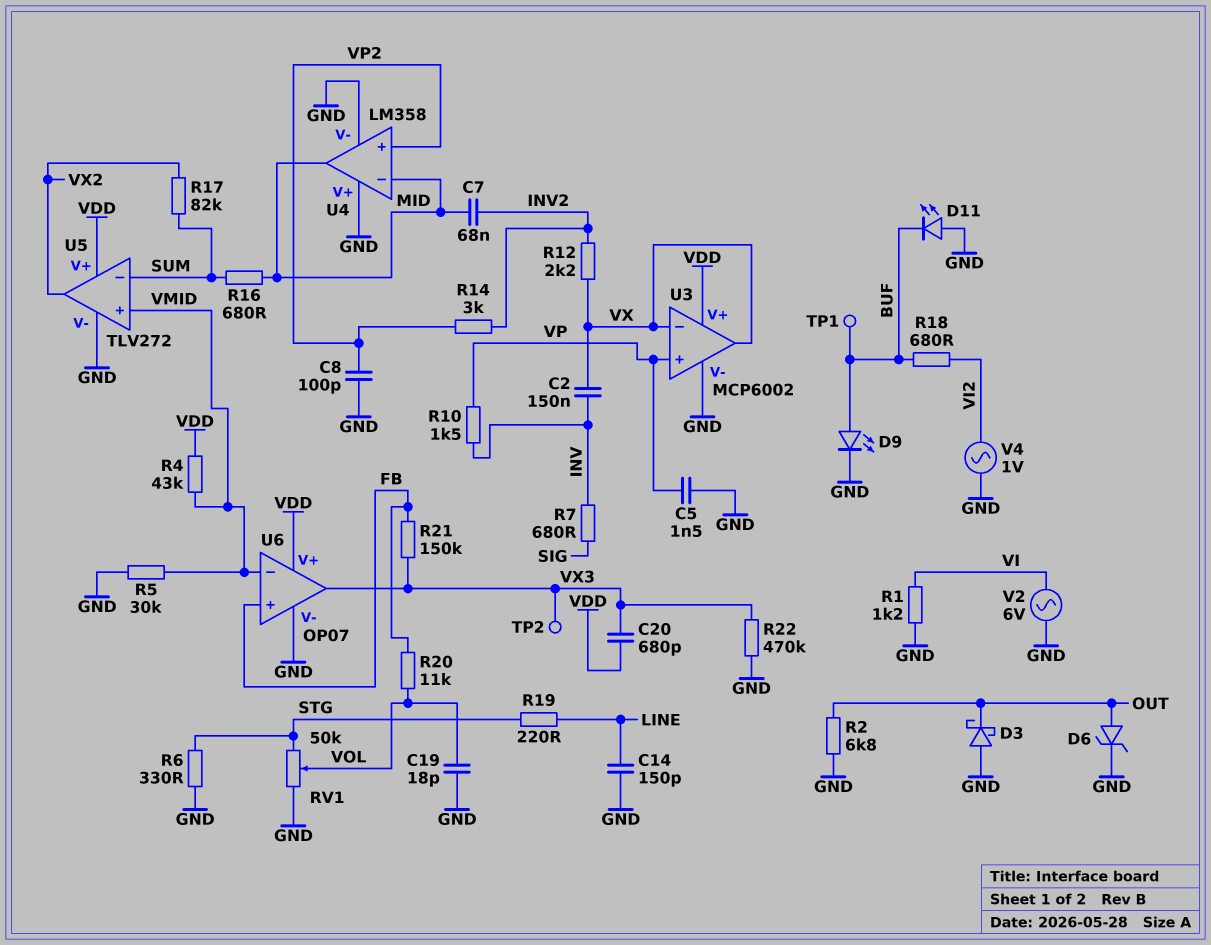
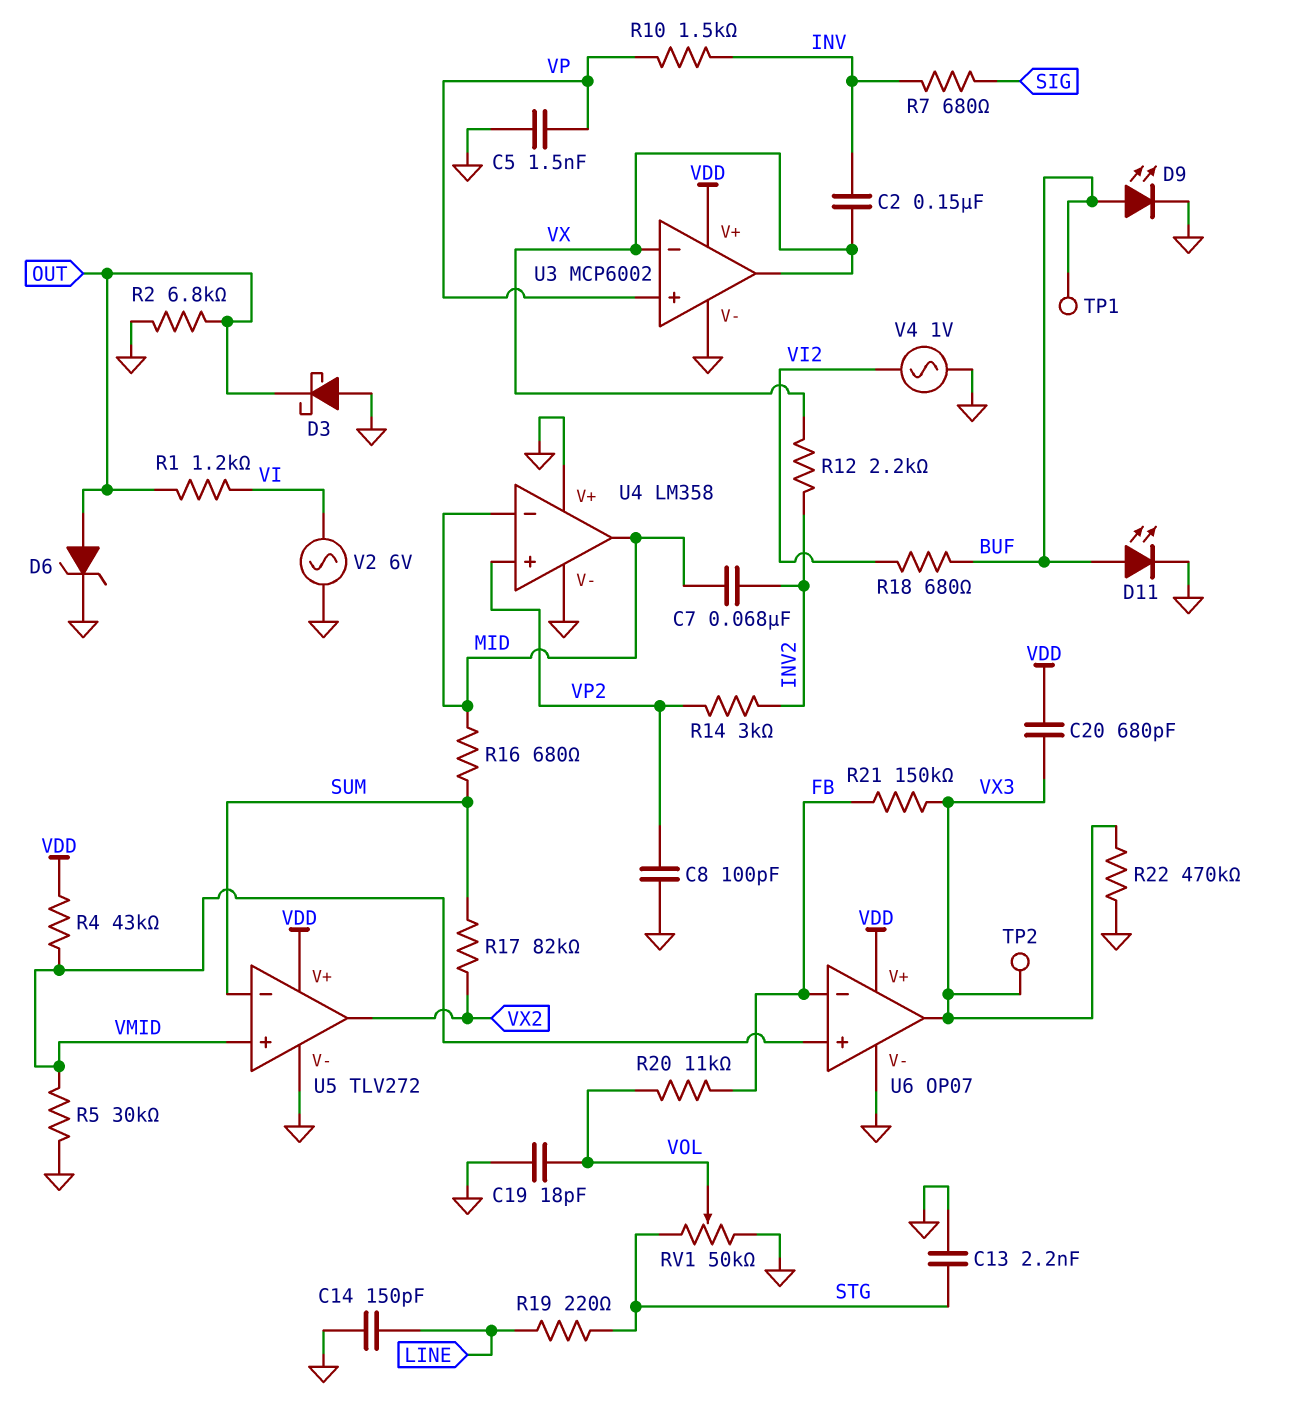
C13: none -> 2.2nF (GND, STG)
D11: LED (A GND, K BUF) -> LED (A BUF, K GND)
R1: 1.2k (GND, VI) -> 1.2k (OUT, VI)
R6: 330 (GND, STG) -> none
U6 pin in+: FB -> VMID
U6 pin in-: VMID -> FB

